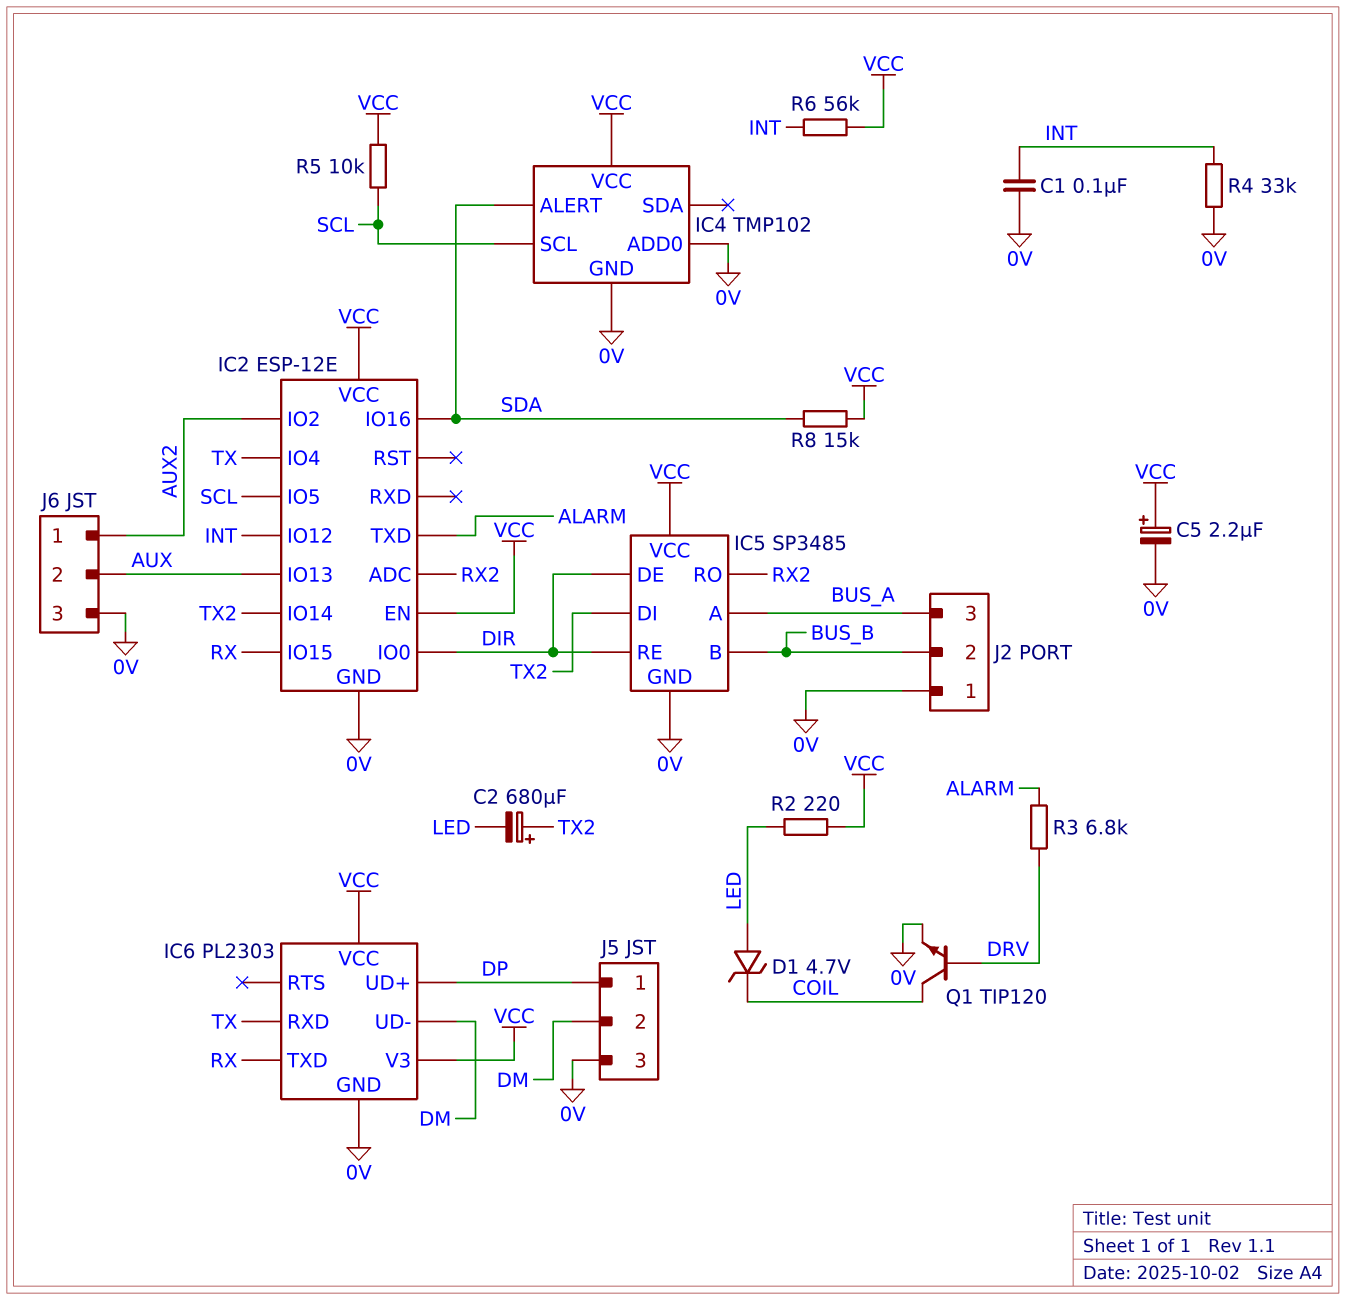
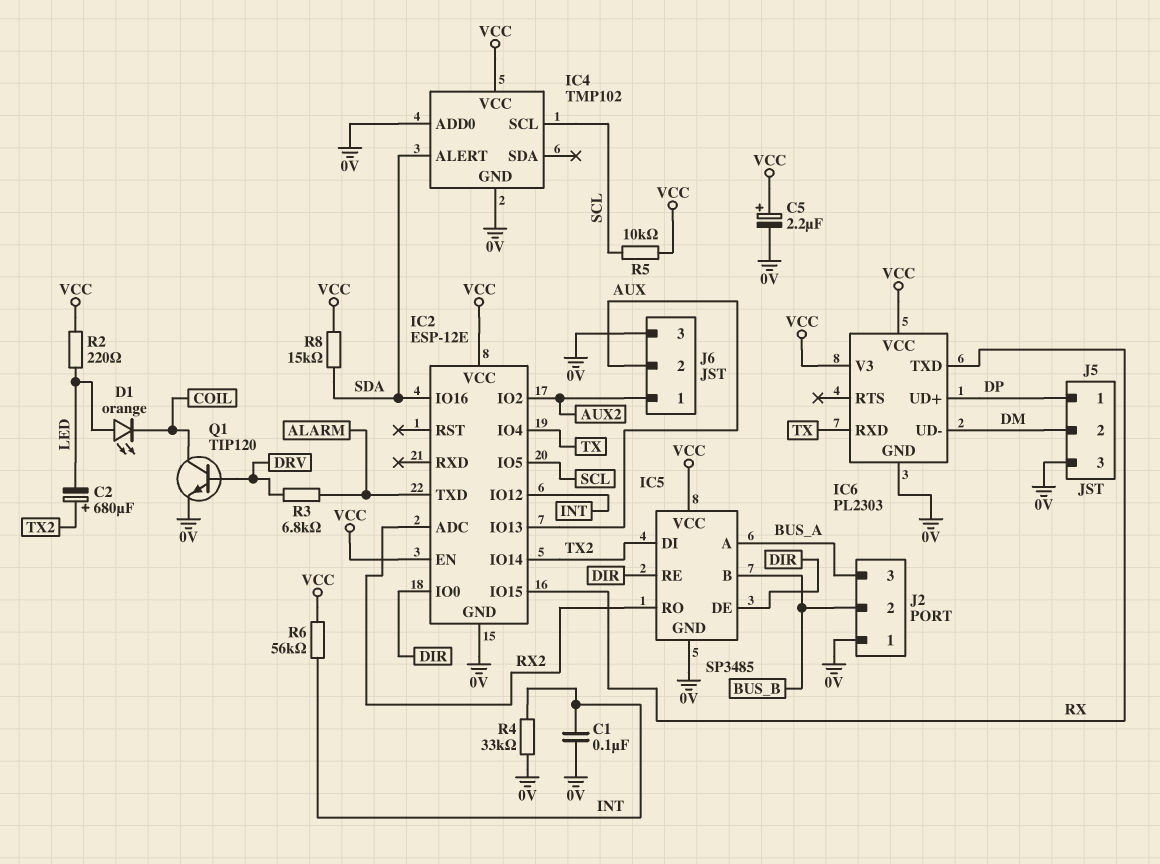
D1: zener 4.7V (A LED, K COIL) -> LED orange (A LED, K COIL)

